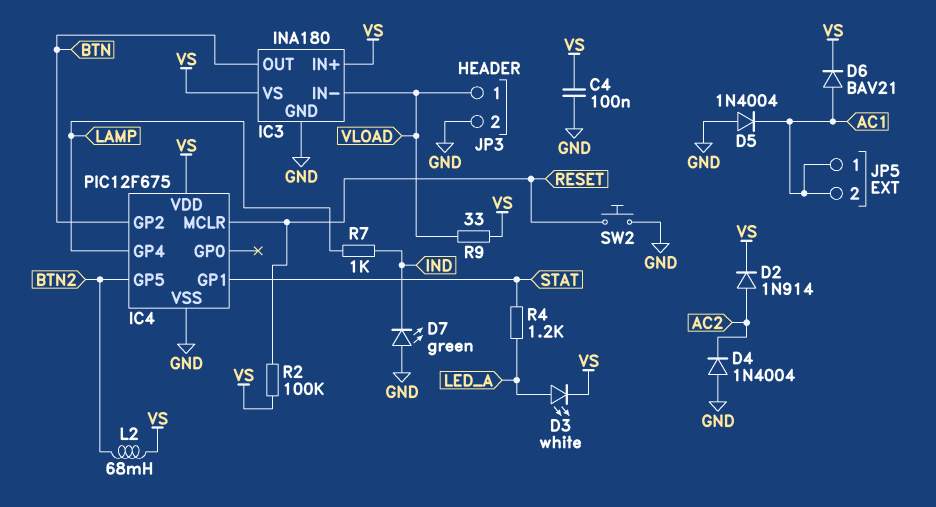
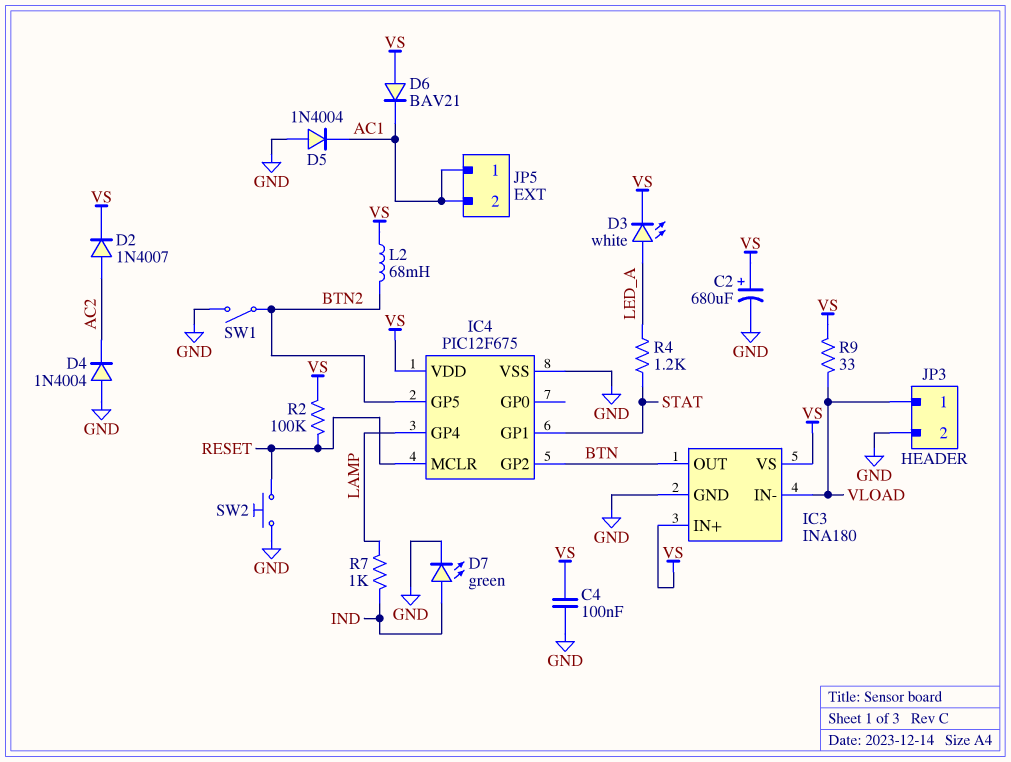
C2: none -> 680uF (plus VS, minus GND)
D2: diode 1N914 (A AC2, K VS) -> diode 1N4007 (A AC2, K VS)
D6: diode BAV21 (A AC1, K VS) -> diode BAV21 (A VS, K AC1)
D7: LED green (A GND, K IND) -> LED green (A IND, K GND)
SW1: none -> switch (BTN2, GND)

